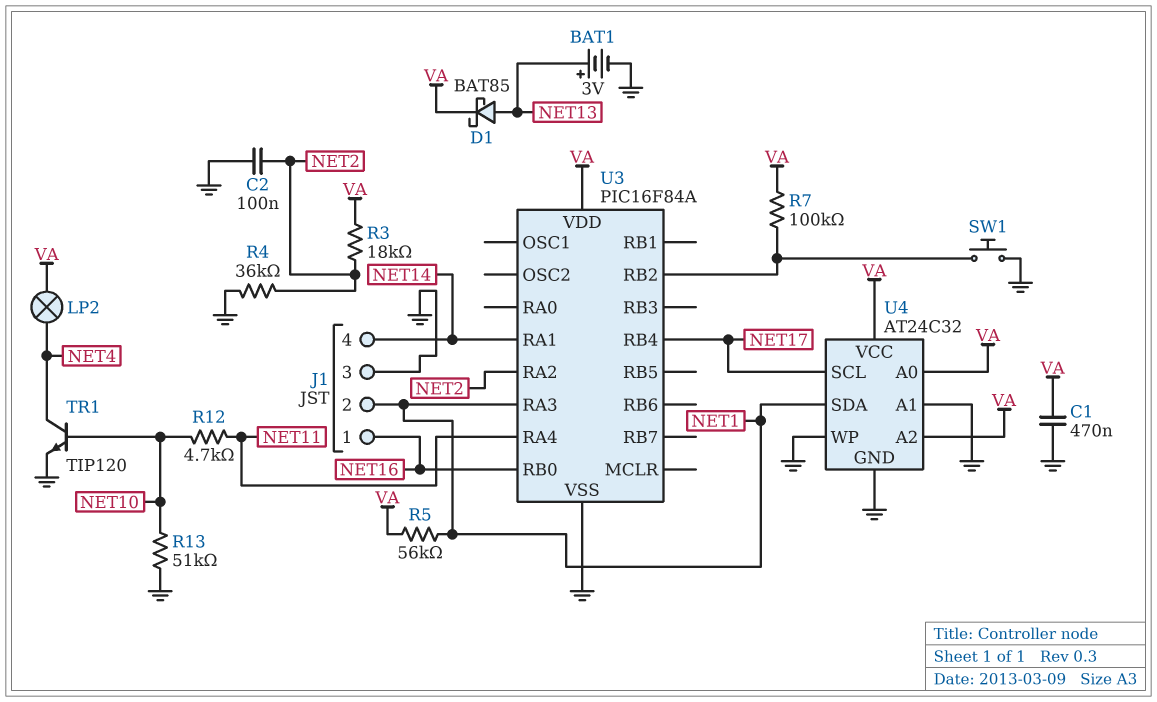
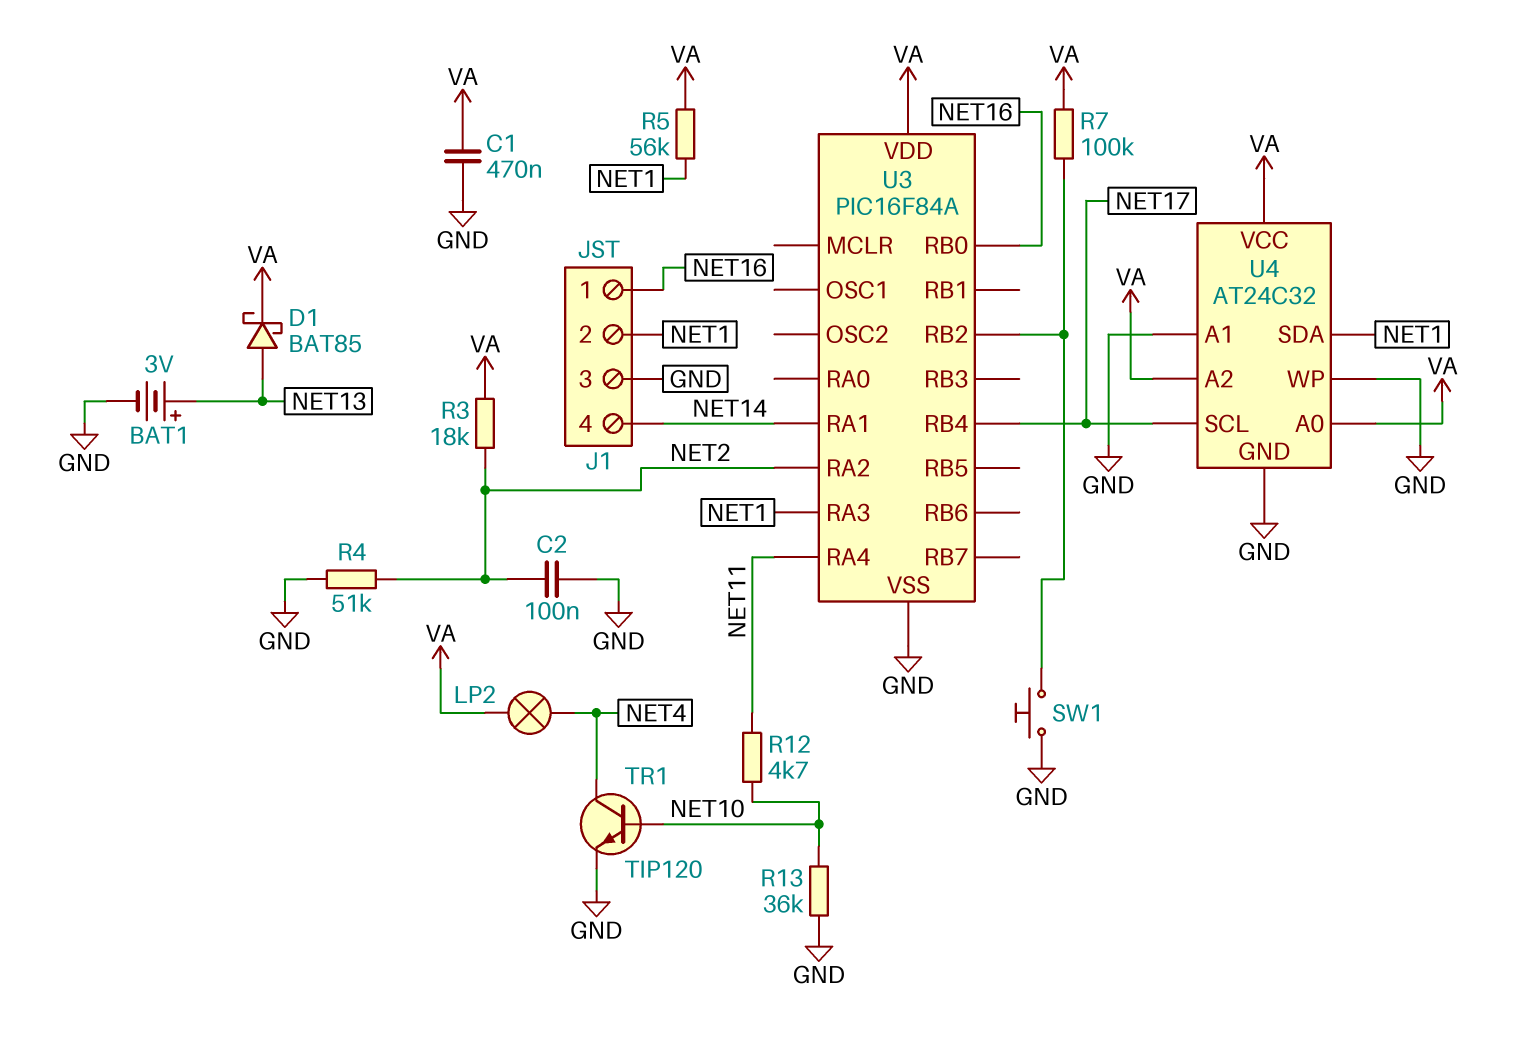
R4: 36k (GND, NET2) -> 51k (GND, NET2)
R13: 51k (GND, NET10) -> 36k (GND, NET10)

